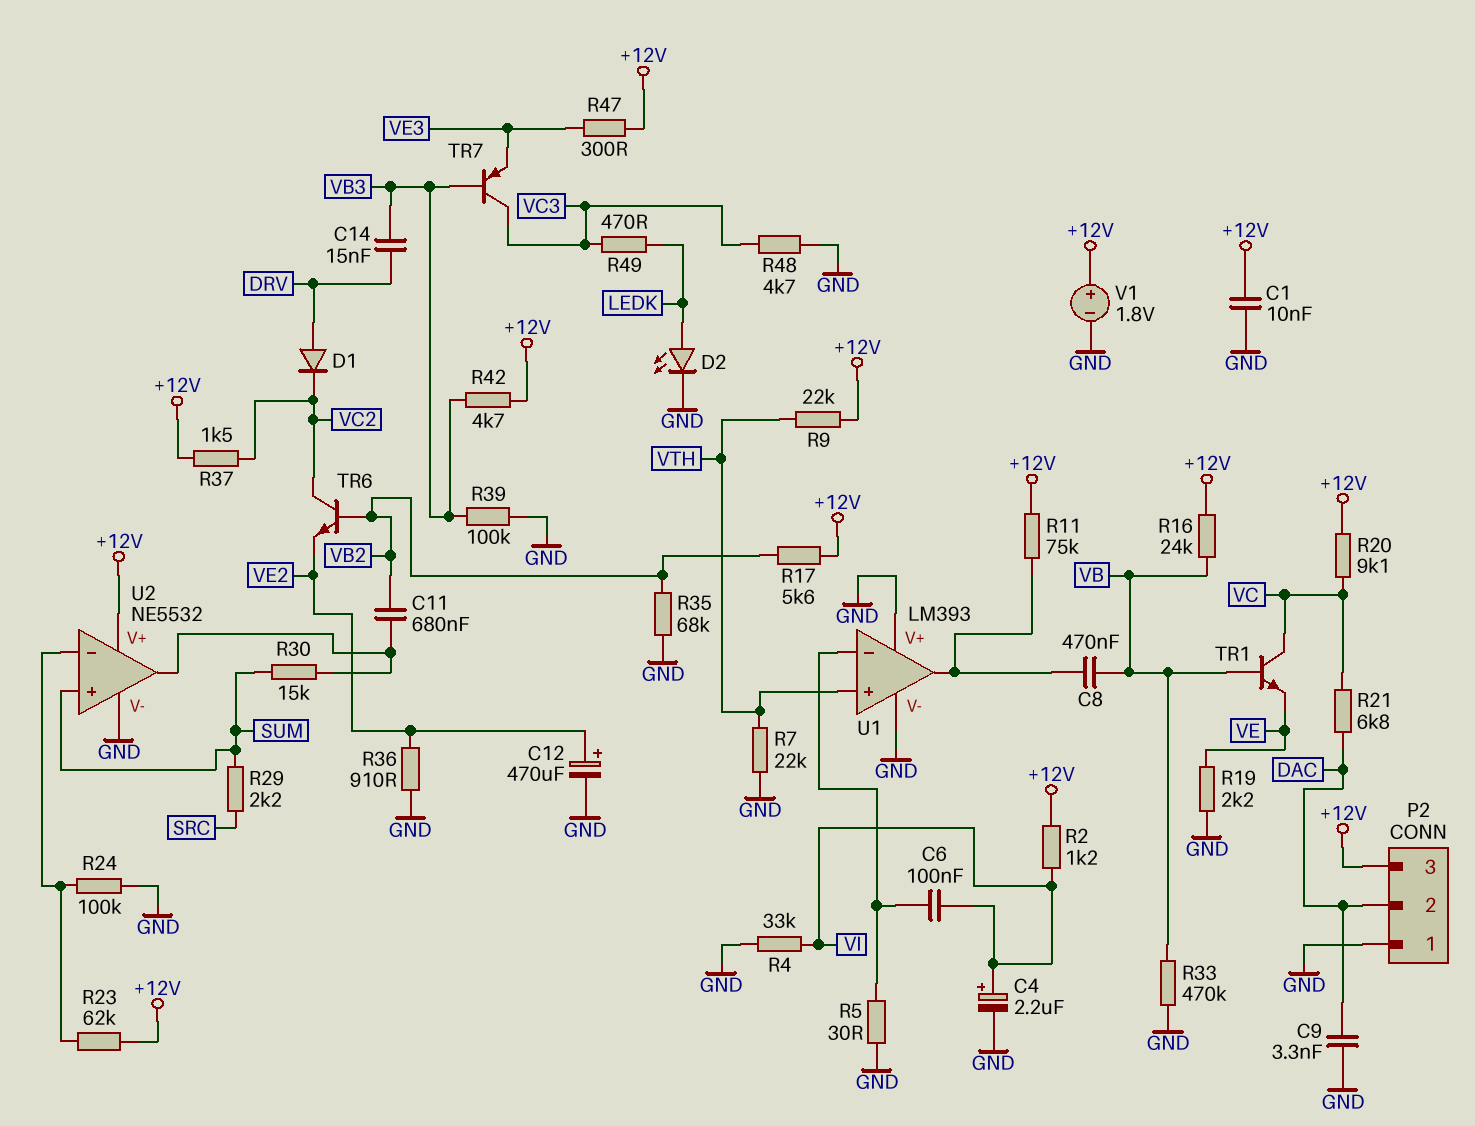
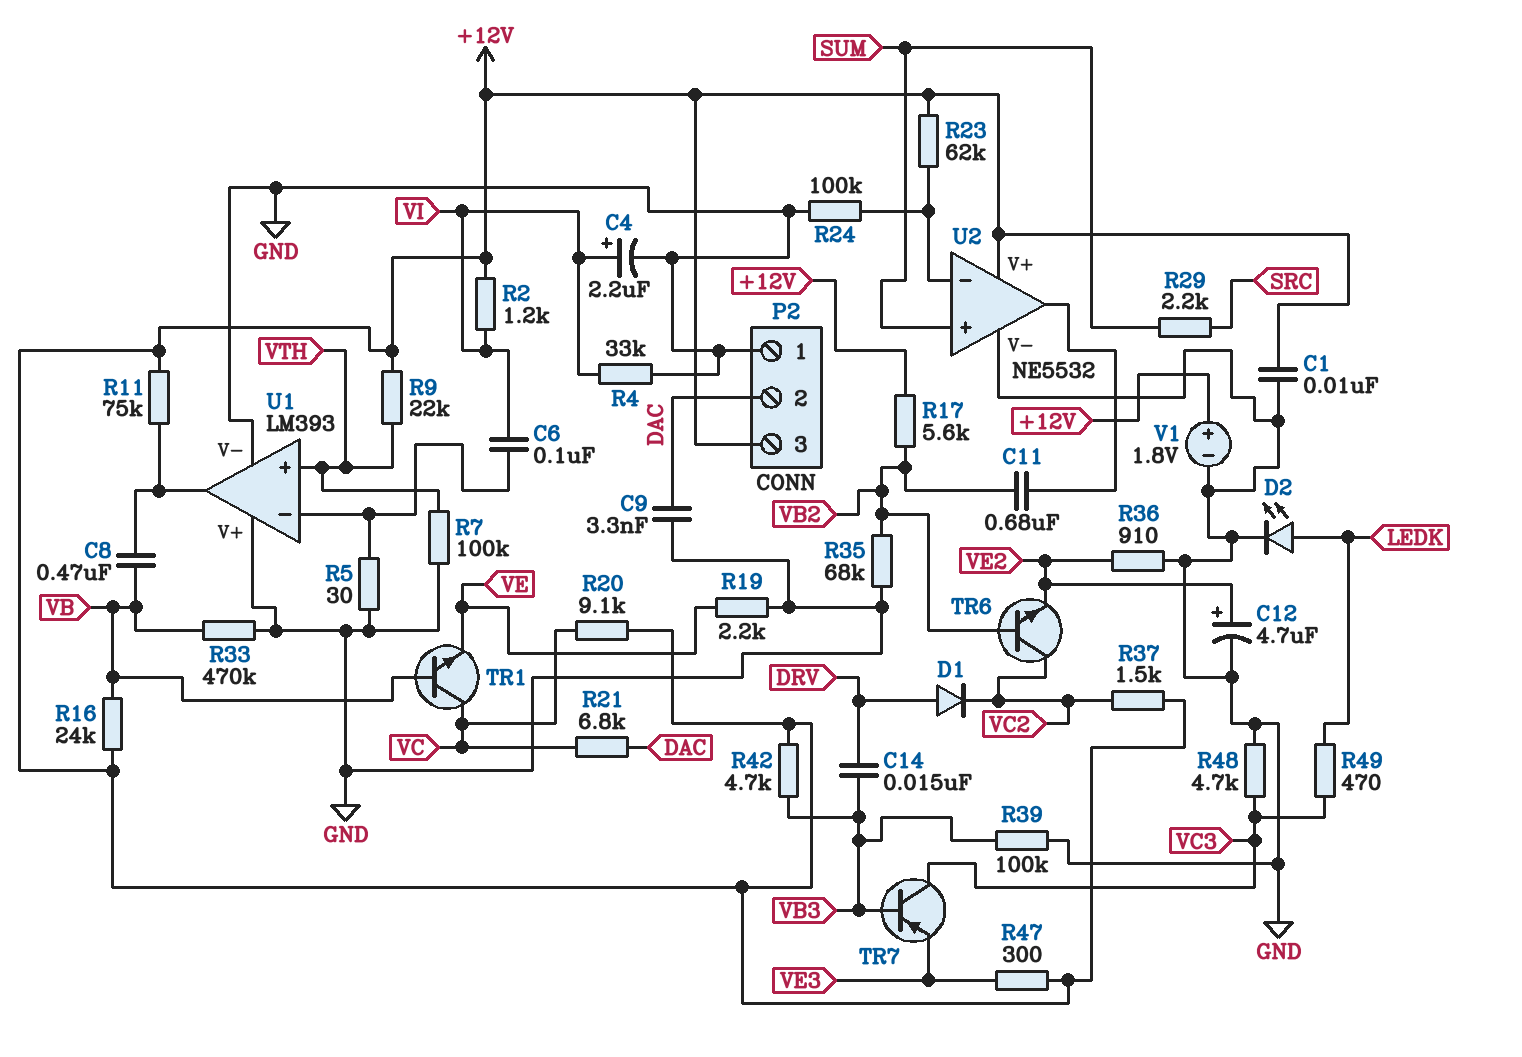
C12: 470uF (plus VE2, minus GND) -> 4.7uF (plus VE2, minus GND)
R7: 22k (GND, VTH) -> 100k (GND, VTH)
R30: 15k (SUM, U2/out) -> none

